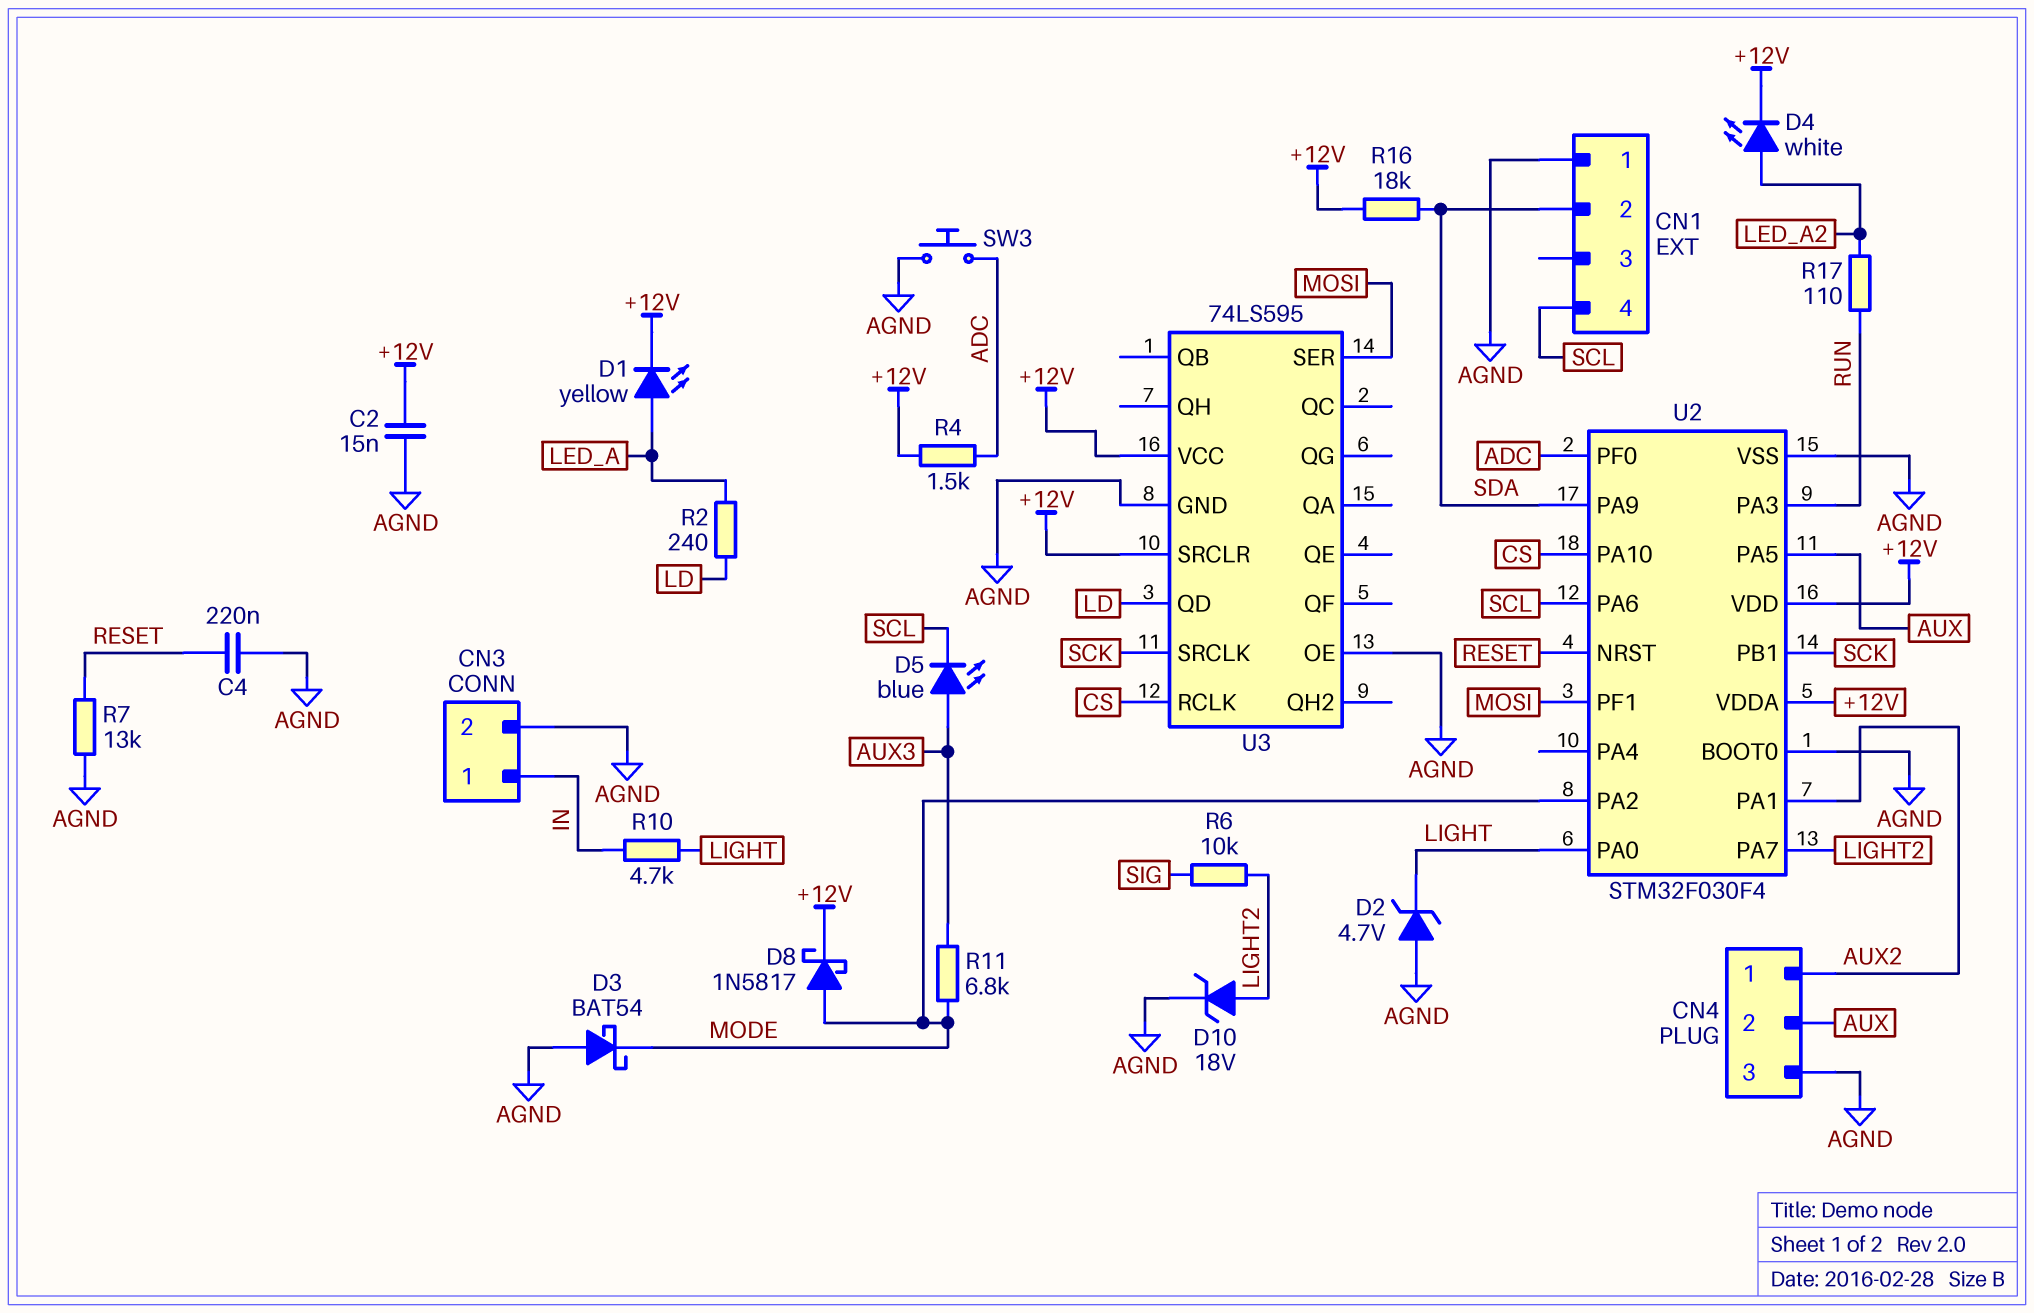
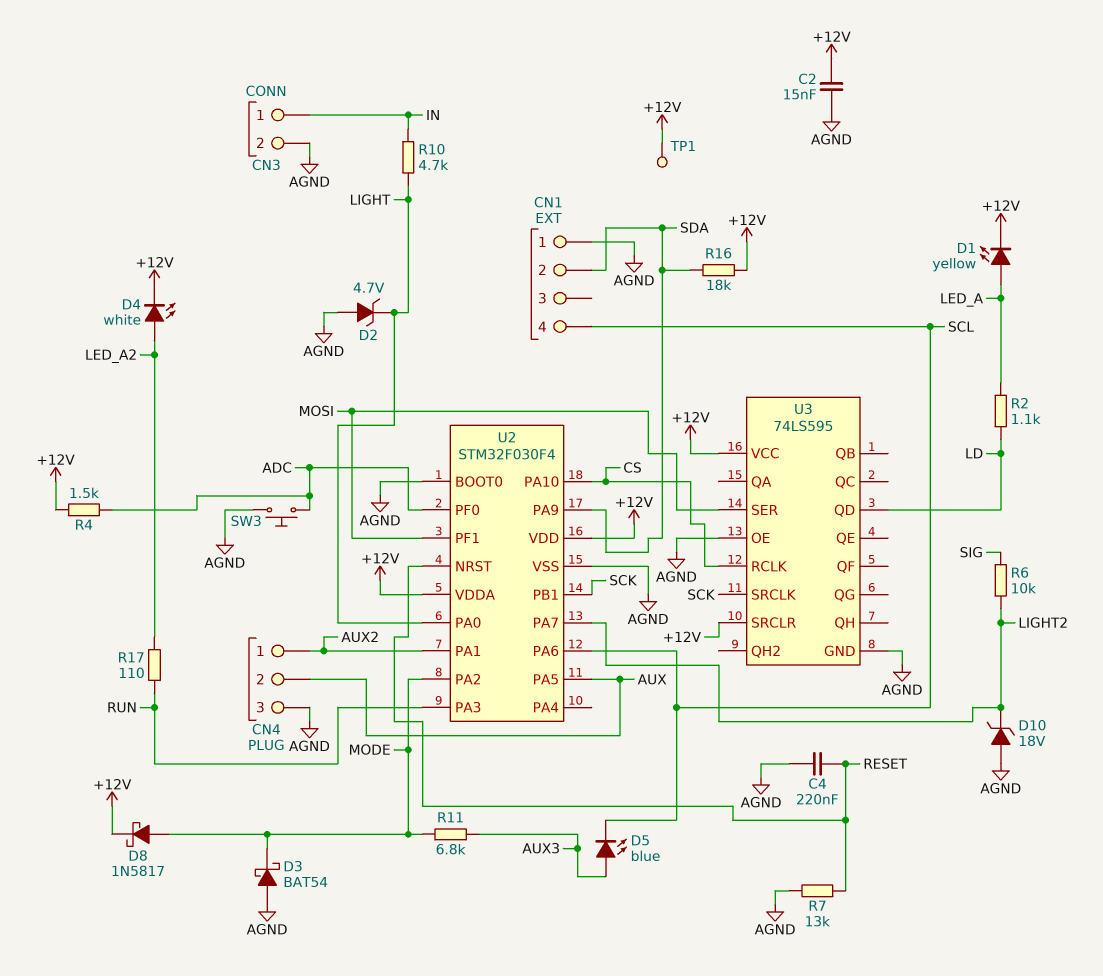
D10: zener 18V (A LIGHT2, K AGND) -> zener 18V (A AGND, K LIGHT2)
R2: 240 (LD, LED_A) -> 1.1k (LD, LED_A)
TP1: none -> test point (+12V)

